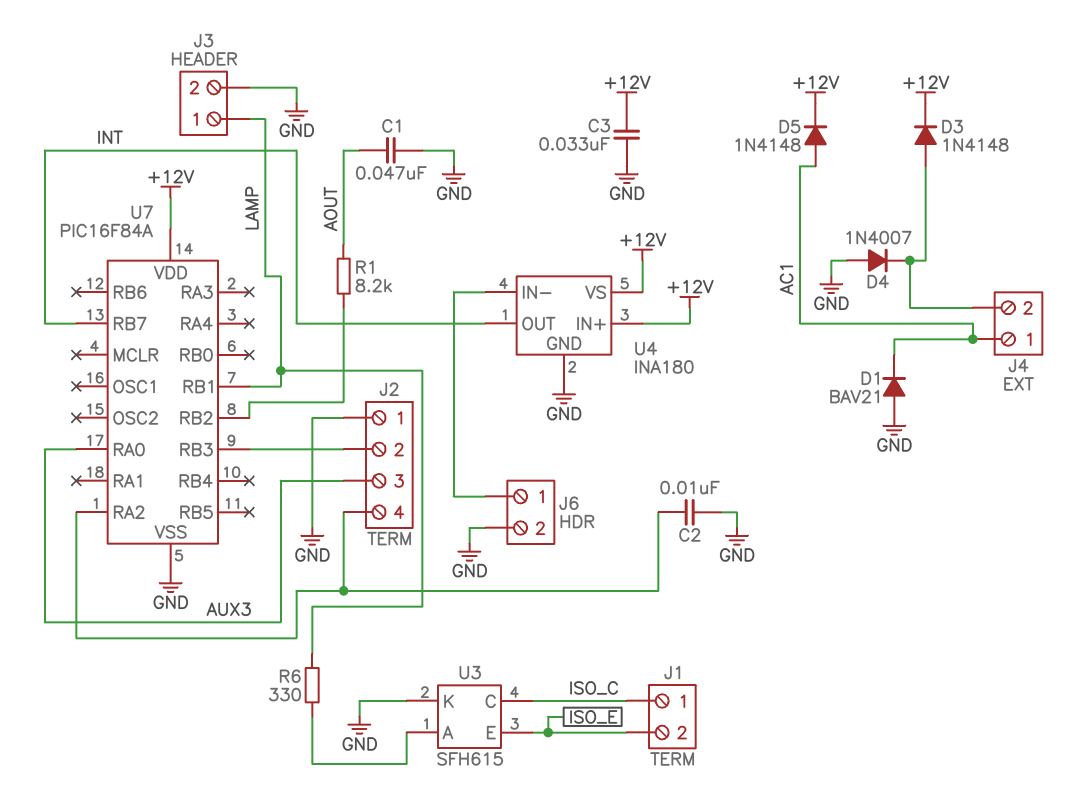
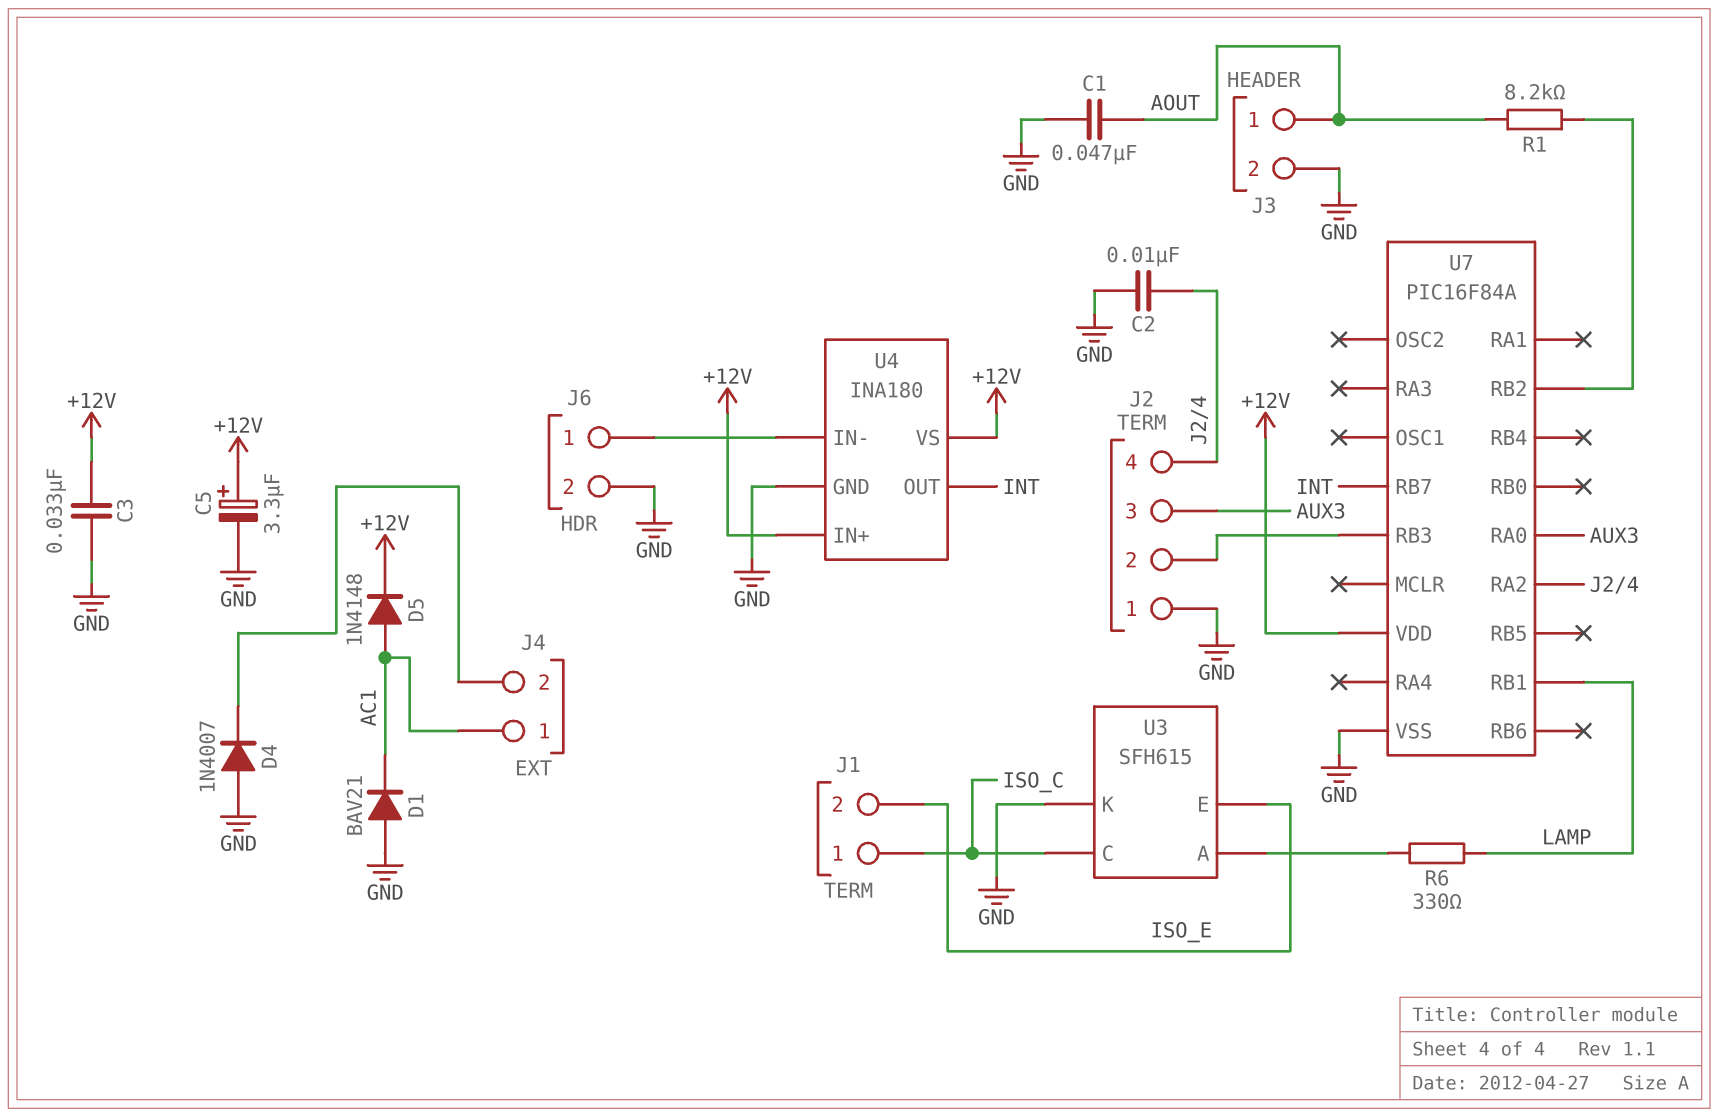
C5: none -> 3.3uF (plus +12V, minus GND)
D3: diode 1N4148 (A J4/2, K +12V) -> none
J3 pin 1: LAMP -> AOUT

